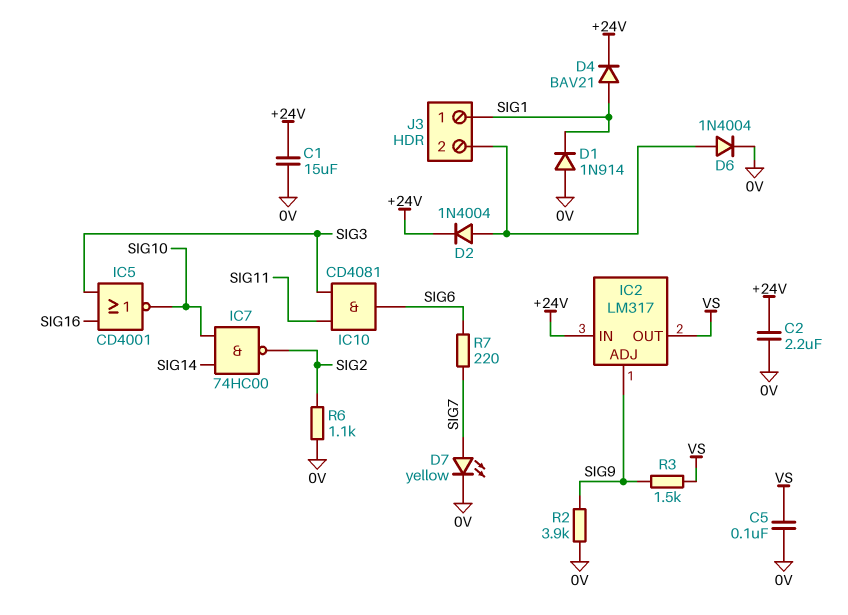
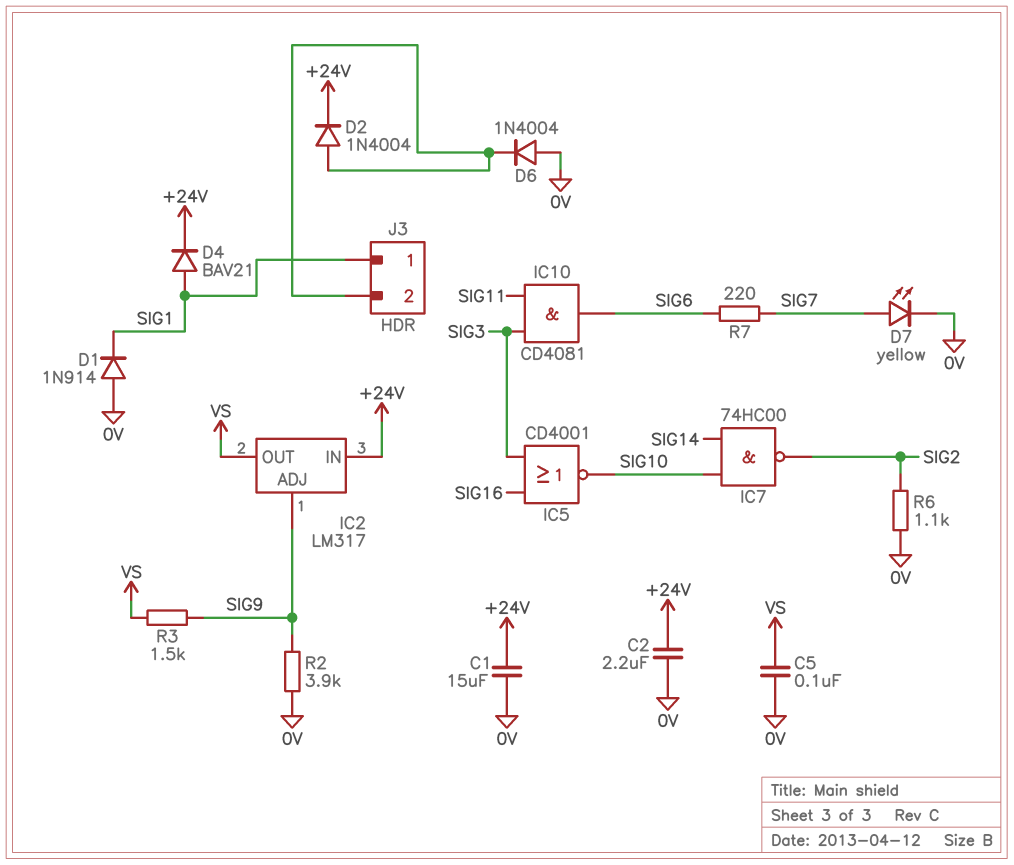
D6: diode 1N4004 (A J3/2, K 0V) -> diode 1N4004 (A 0V, K J3/2)

